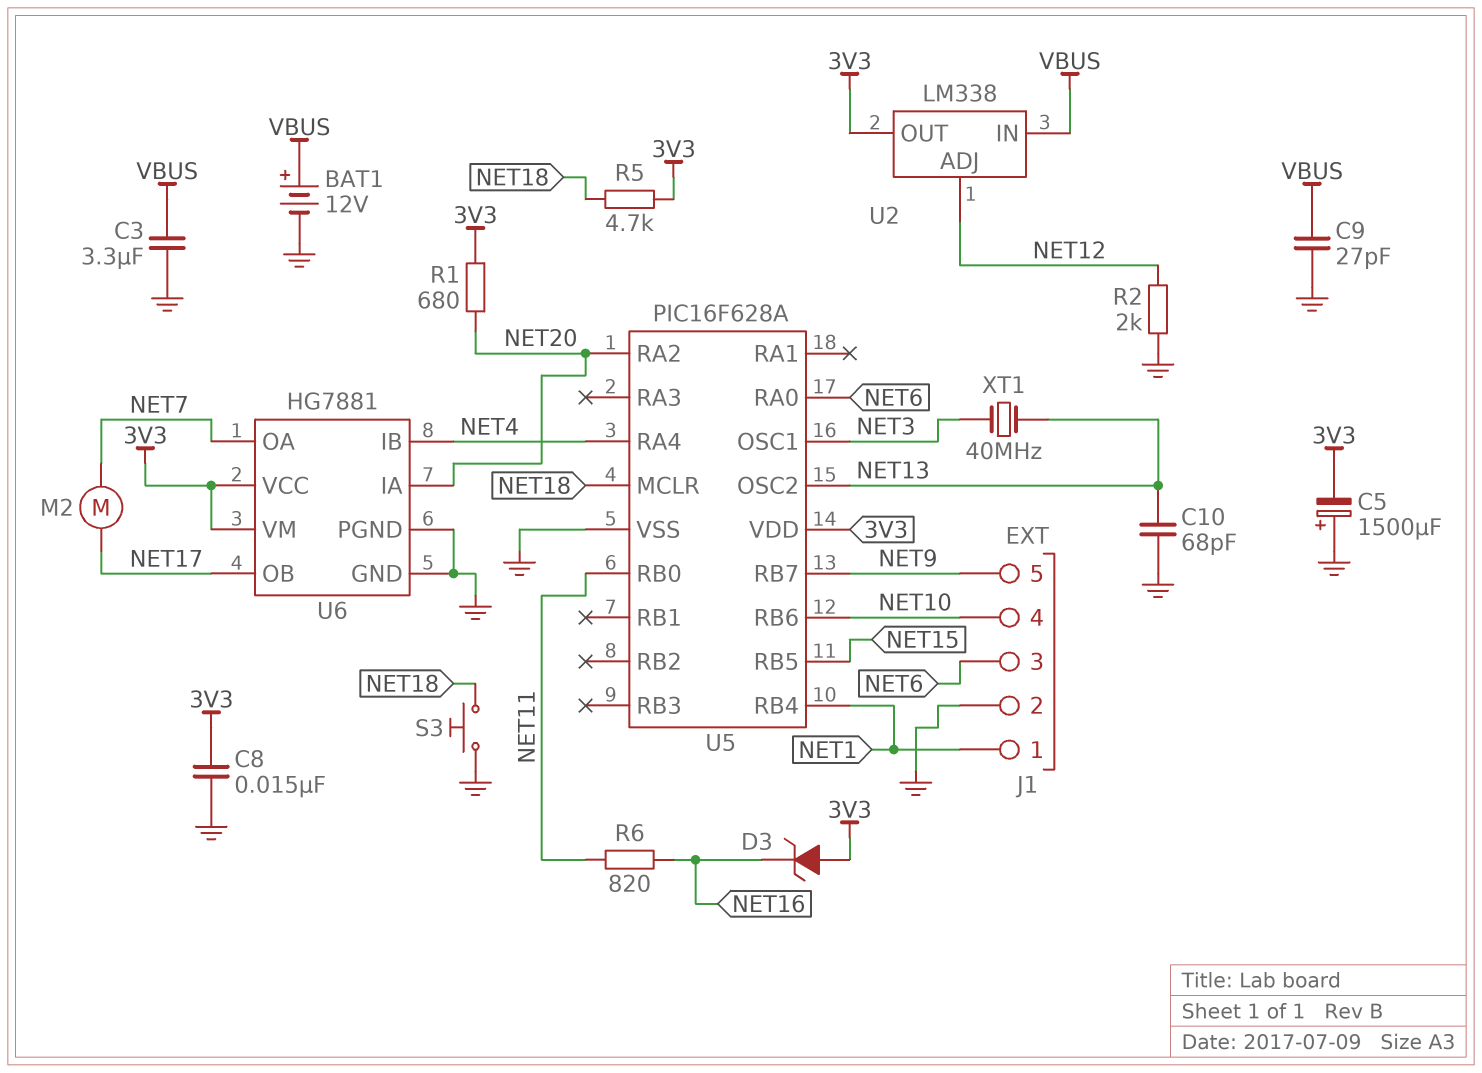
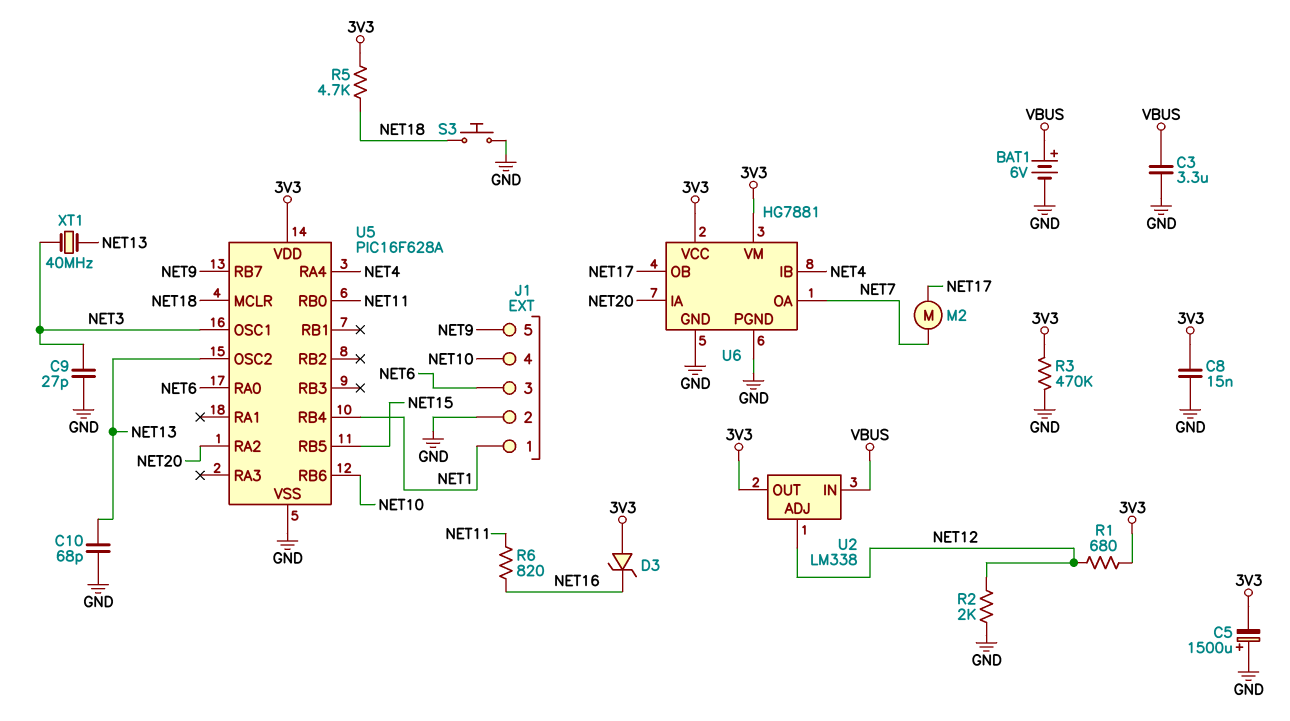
BAT1: 12V (plus VBUS, minus GND) -> 6V (plus VBUS, minus GND)
C9: 27pF (GND, VBUS) -> 27pF (GND, NET3)
R1: 680 (3V3, NET20) -> 680 (3V3, NET12)
R3: none -> 470k (3V3, GND)

